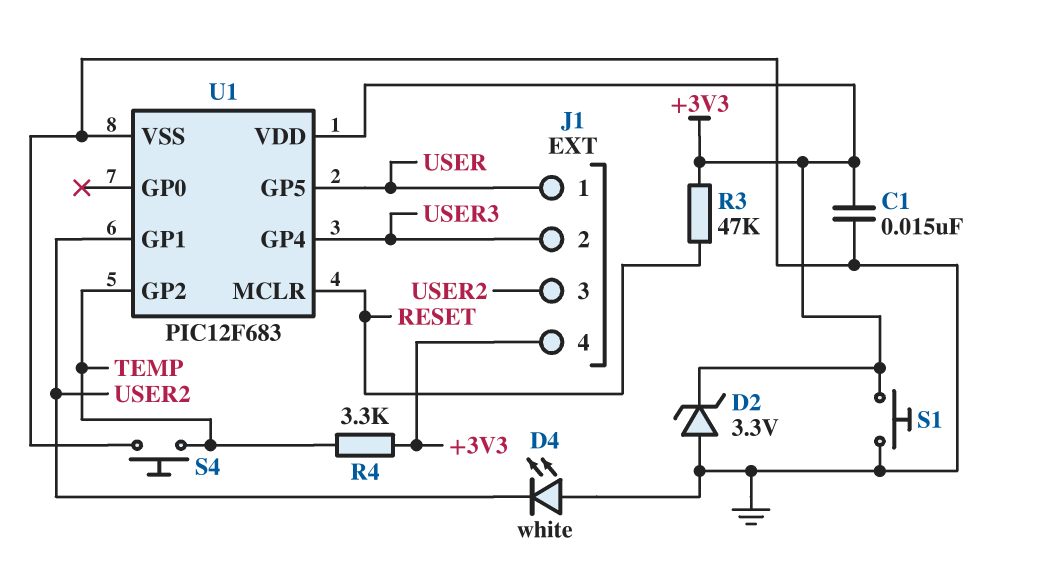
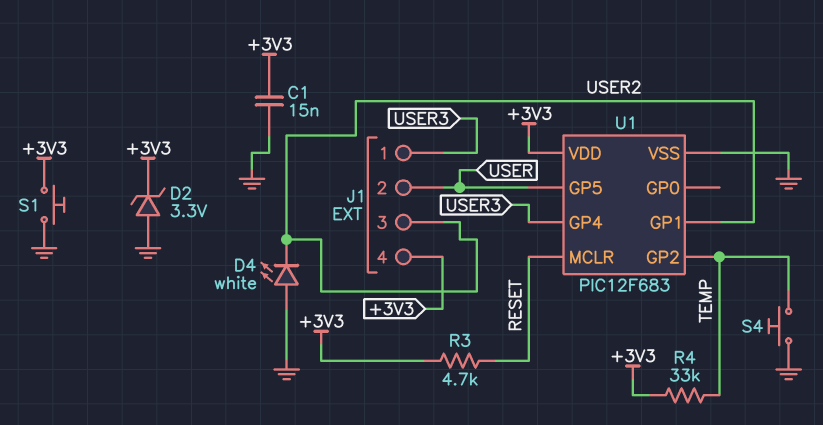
J1 pin 1: USER -> USER3
J1 pin 2: USER3 -> USER
R3: 47k (+3V3, RESET) -> 4.7k (+3V3, RESET)
R4: 3.3k (+3V3, TEMP) -> 33k (+3V3, TEMP)

